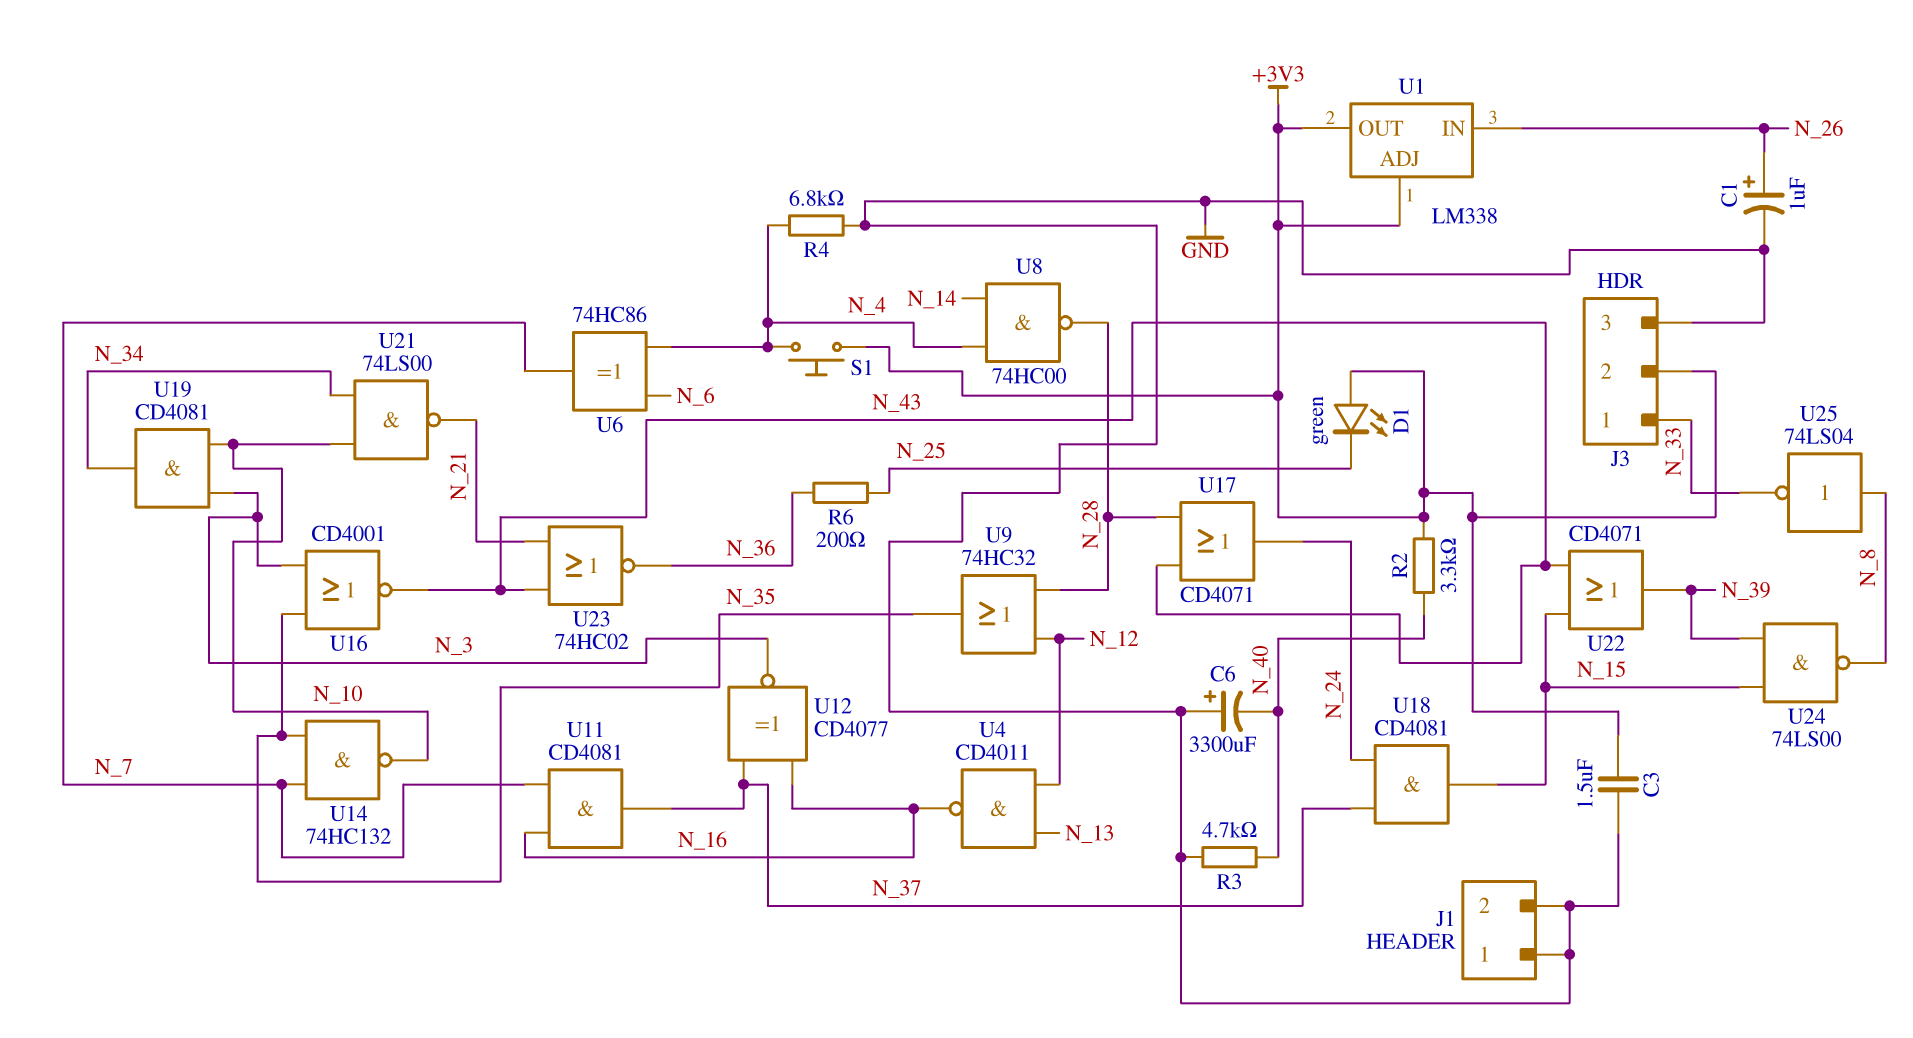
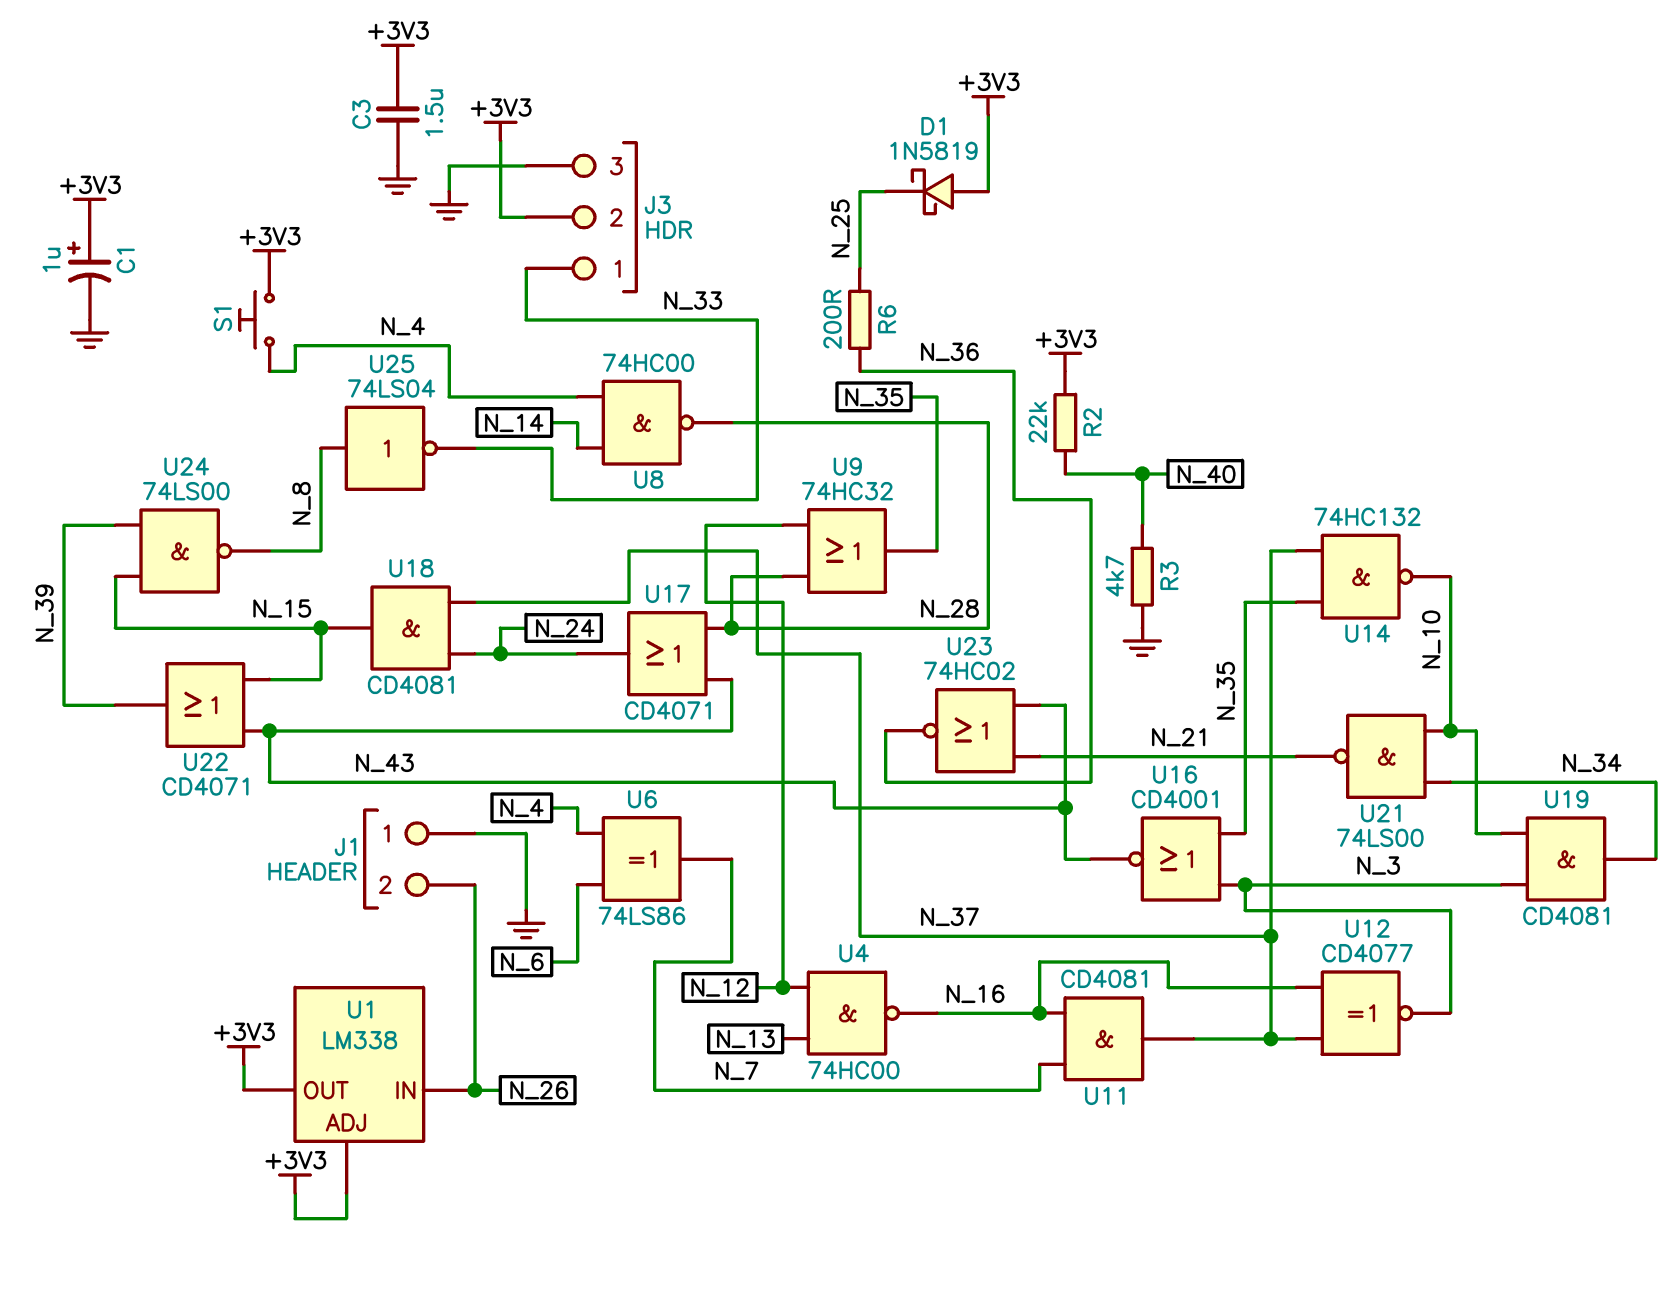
C1: 1uF (plus N_26, minus GND) -> 1uF (plus +3V3, minus GND)
C6: 3300uF (plus GND, minus N_40) -> none
D1: LED green (A +3V3, K N_25) -> schottky 1N5819 (A +3V3, K N_25)
J1 pin 2: GND -> N_26
R2: 3.3k (+3V3, N_40) -> 22k (+3V3, N_40)
R4: 6.8k (GND, N_4) -> none
U4: NAND CD4011 (in N_12, in N_13, out N_16) -> NAND 74HC00 (in N_12, in N_13, out N_16)
U6: XOR 74HC86 (in N_4, in N_6, out N_7) -> XOR 74LS86 (in N_4, in N_6, out N_7)
U14: NAND 74HC132 (in N_7, in N_35, out N_10) -> NAND 74HC132 (in N_35, in N_37, out N_10)

